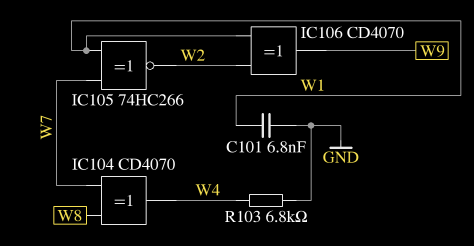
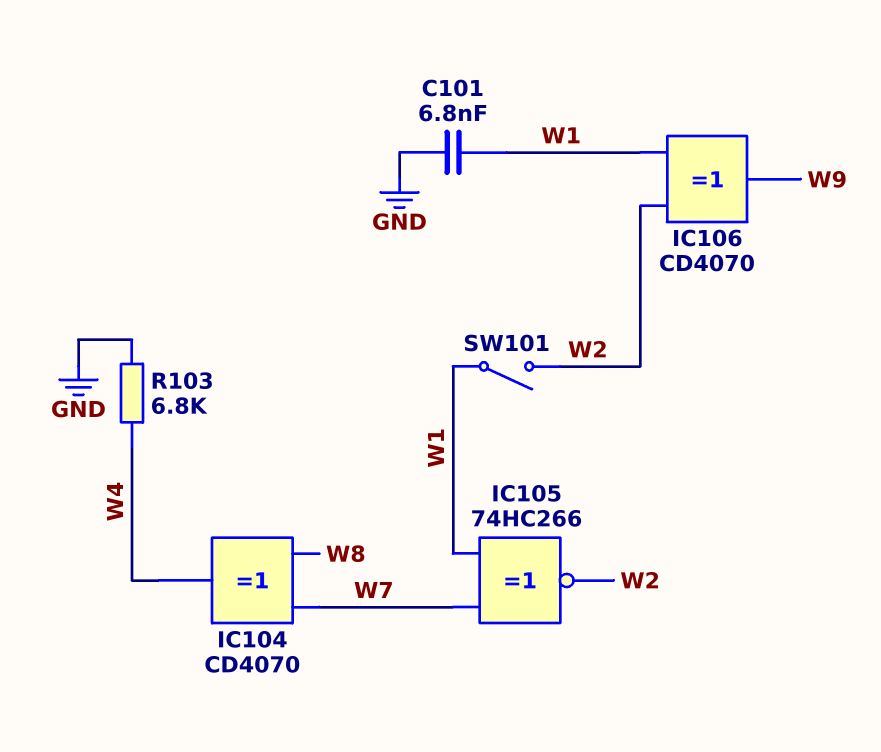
SW101: none -> switch (W1, W2)

